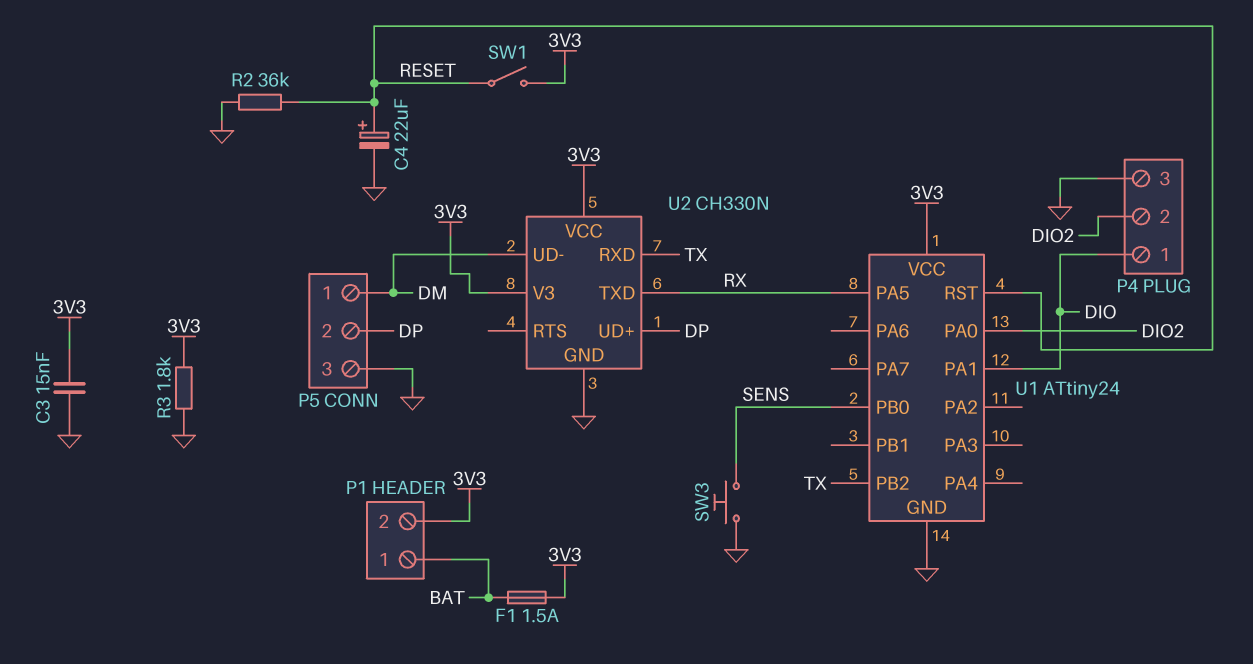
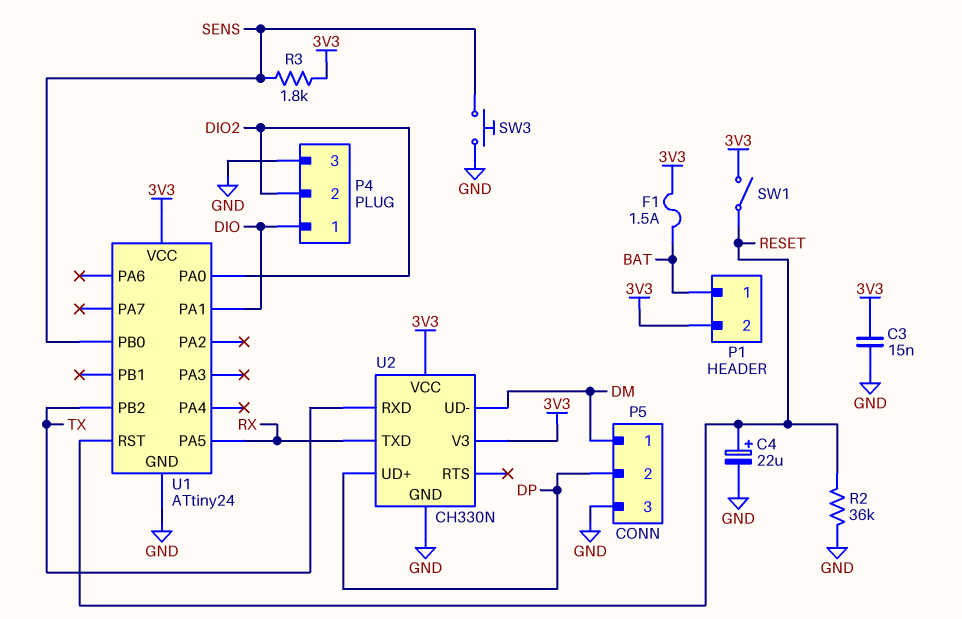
R3: 1.8k (3V3, GND) -> 1.8k (3V3, SENS)

